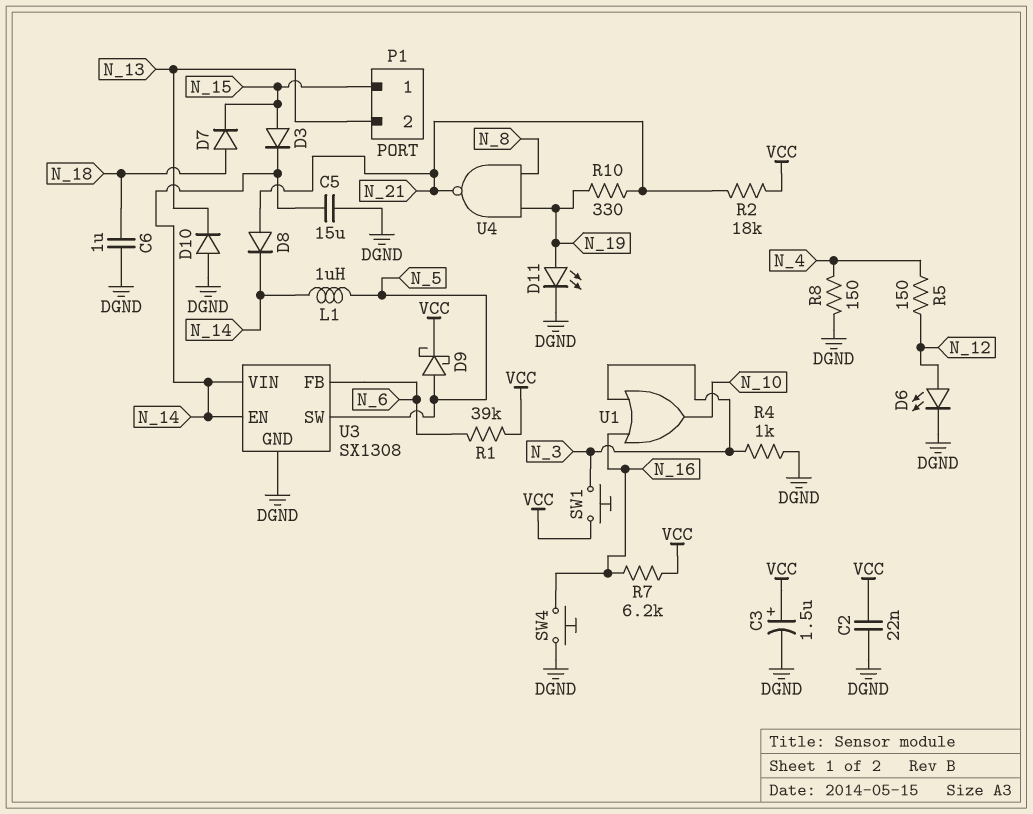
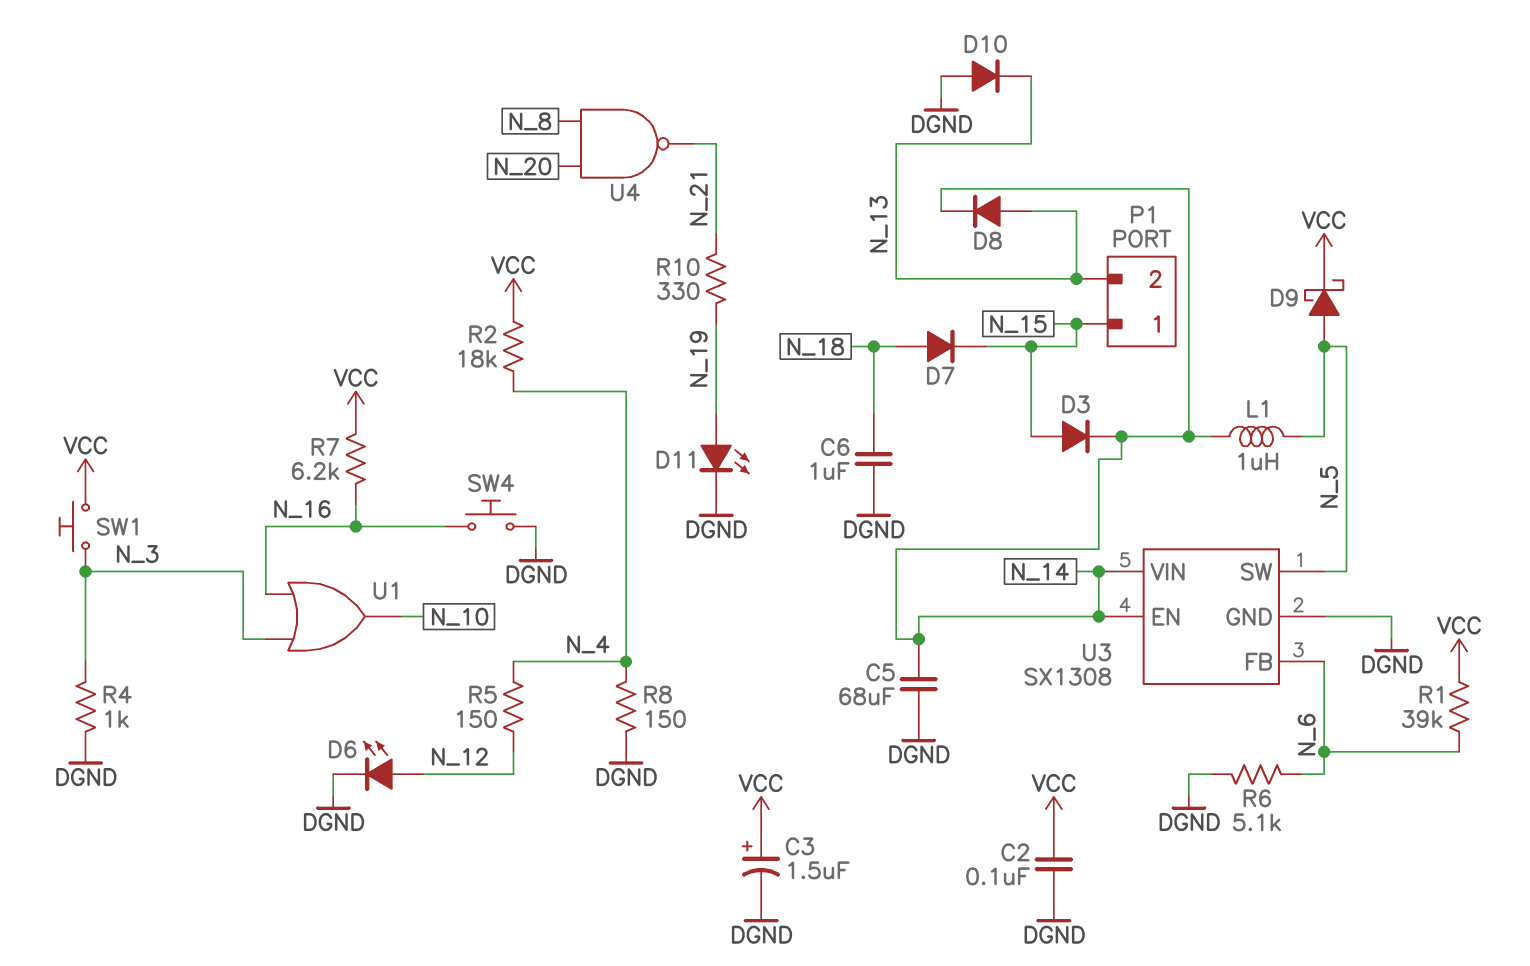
C2: 22nF (DGND, VCC) -> 100nF (DGND, VCC)
C5: 15uF (DGND, N_14) -> 68uF (DGND, N_14)
D8: diode (A N_21, K N_14) -> diode (A N_13, K N_14)
R2: 18k (N_21, VCC) -> 18k (N_4, VCC)
R6: none -> 5.1k (DGND, N_6)
U4: NAND (in N_8, in N_19, out N_21) -> NAND (in N_8, in N_20, out N_21)

